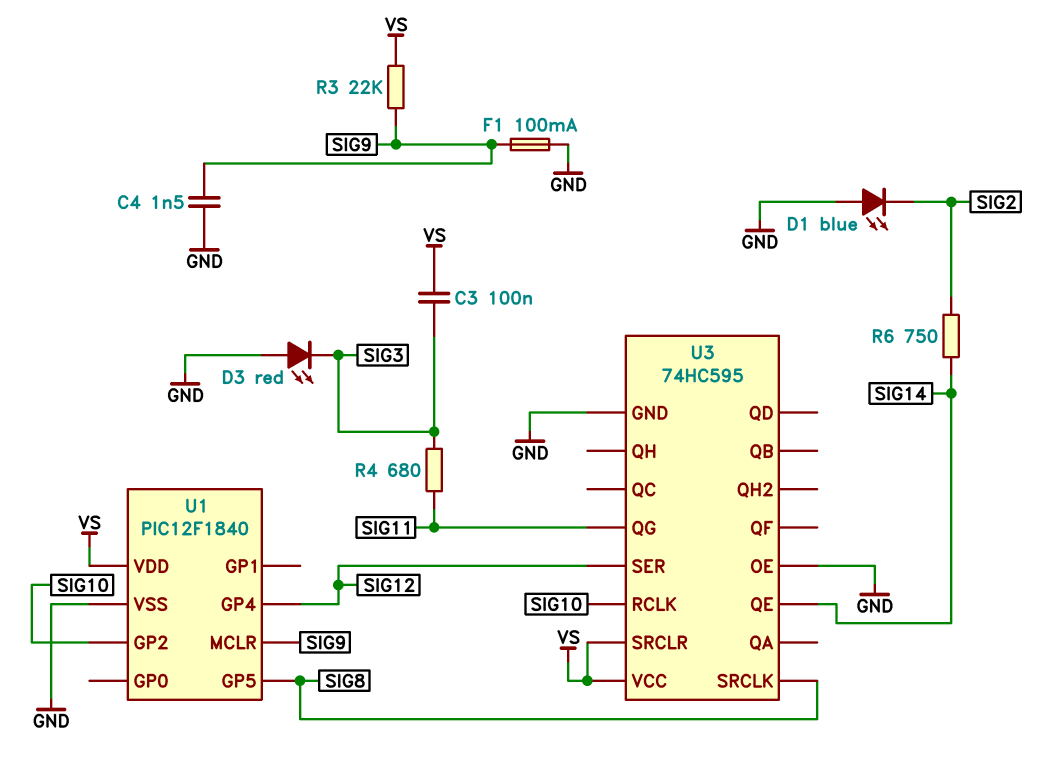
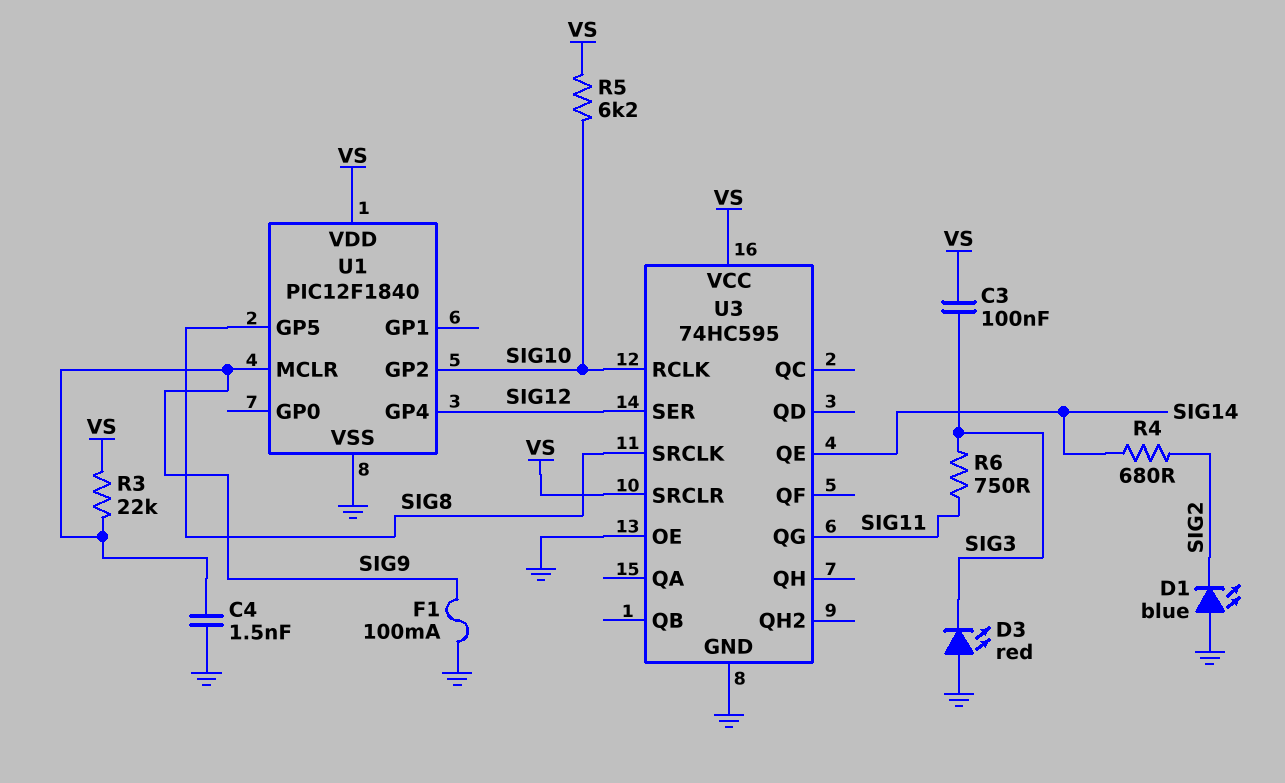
R4: 680 (SIG3, SIG11) -> 680 (SIG2, SIG14)
R5: none -> 6.2k (SIG10, VS)
R6: 750 (SIG2, SIG14) -> 750 (SIG3, SIG11)

